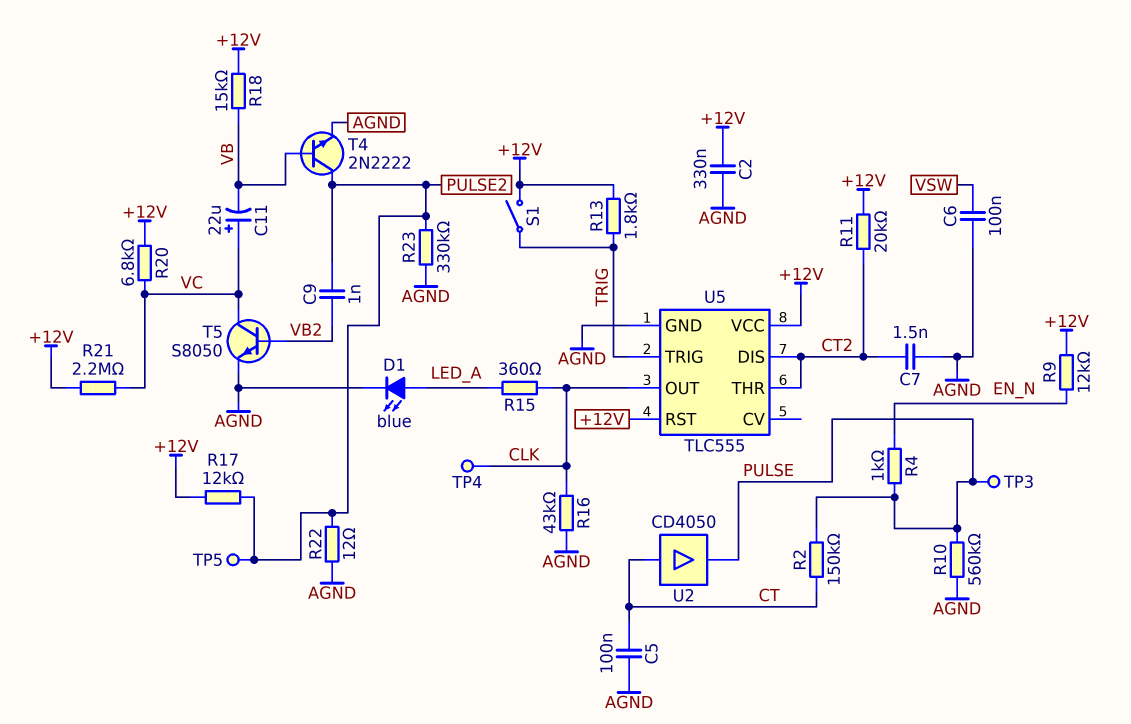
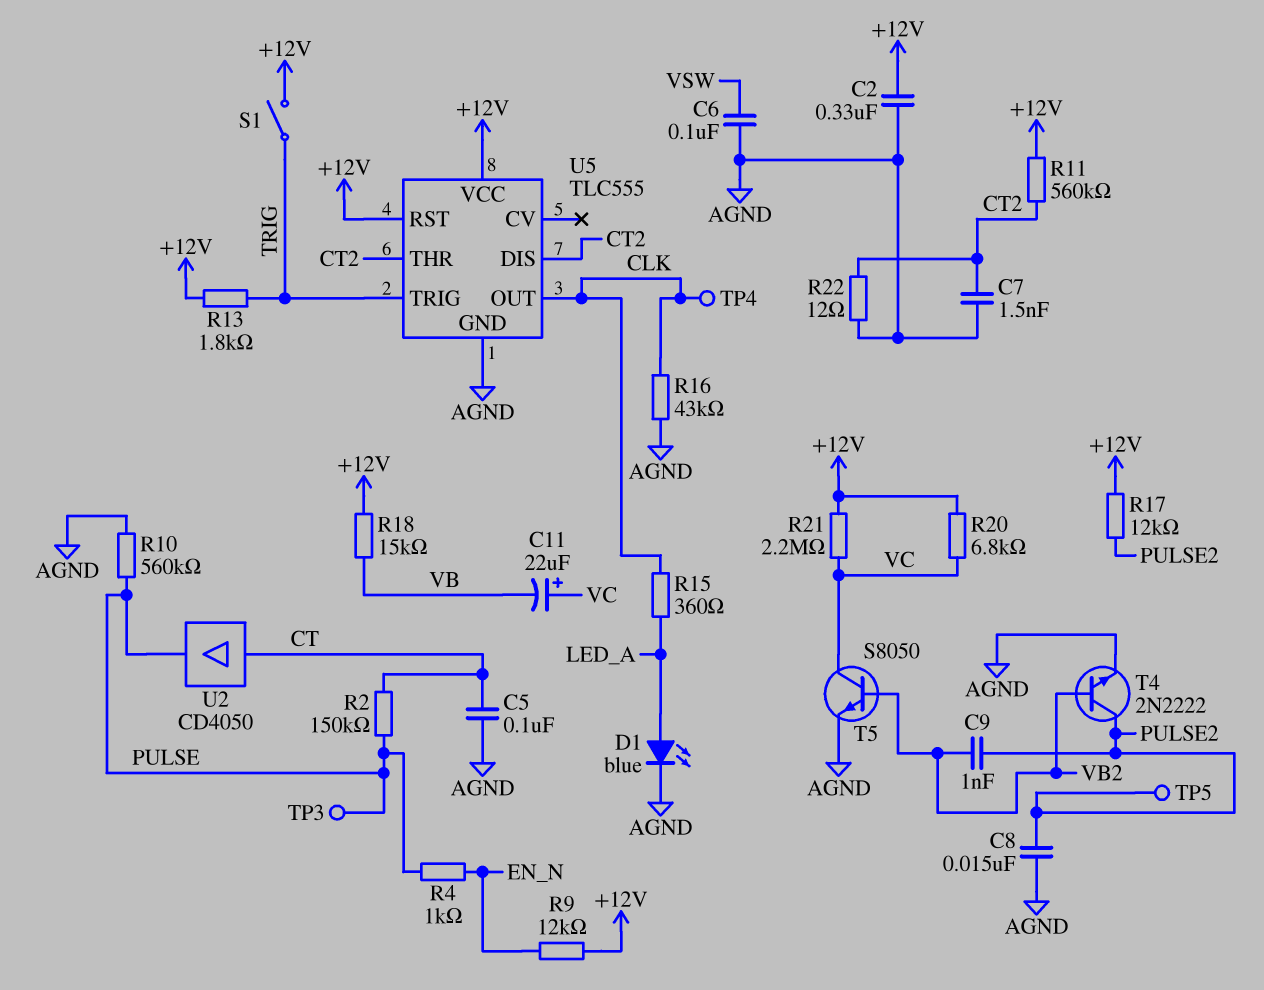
C8: none -> 15nF (AGND, PULSE2)
R11: 20k (+12V, CT2) -> 560k (+12V, CT2)
R22: 12 (AGND, PULSE2) -> 12 (AGND, CT2)
R23: 330k (AGND, PULSE2) -> none
T4: NPN 2N2222 (B VB, C PULSE2, E AGND) -> NPN 2N2222 (B VB2, C PULSE2, E AGND)

